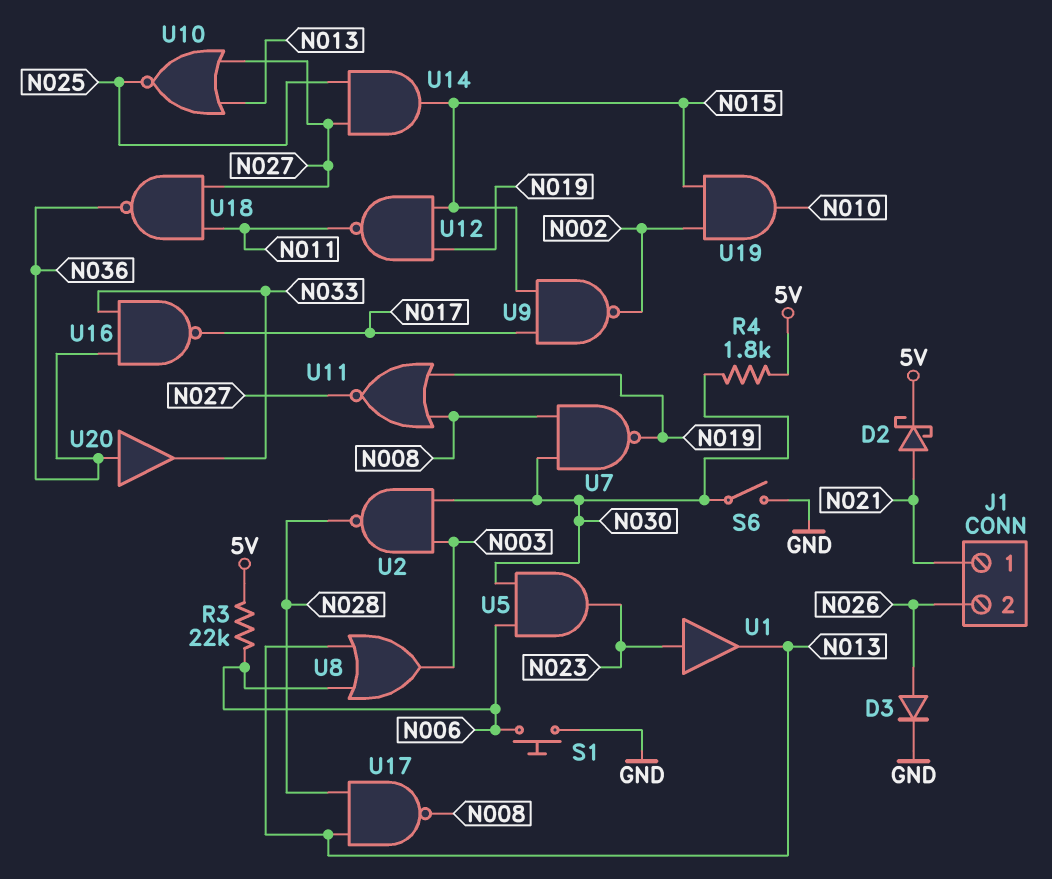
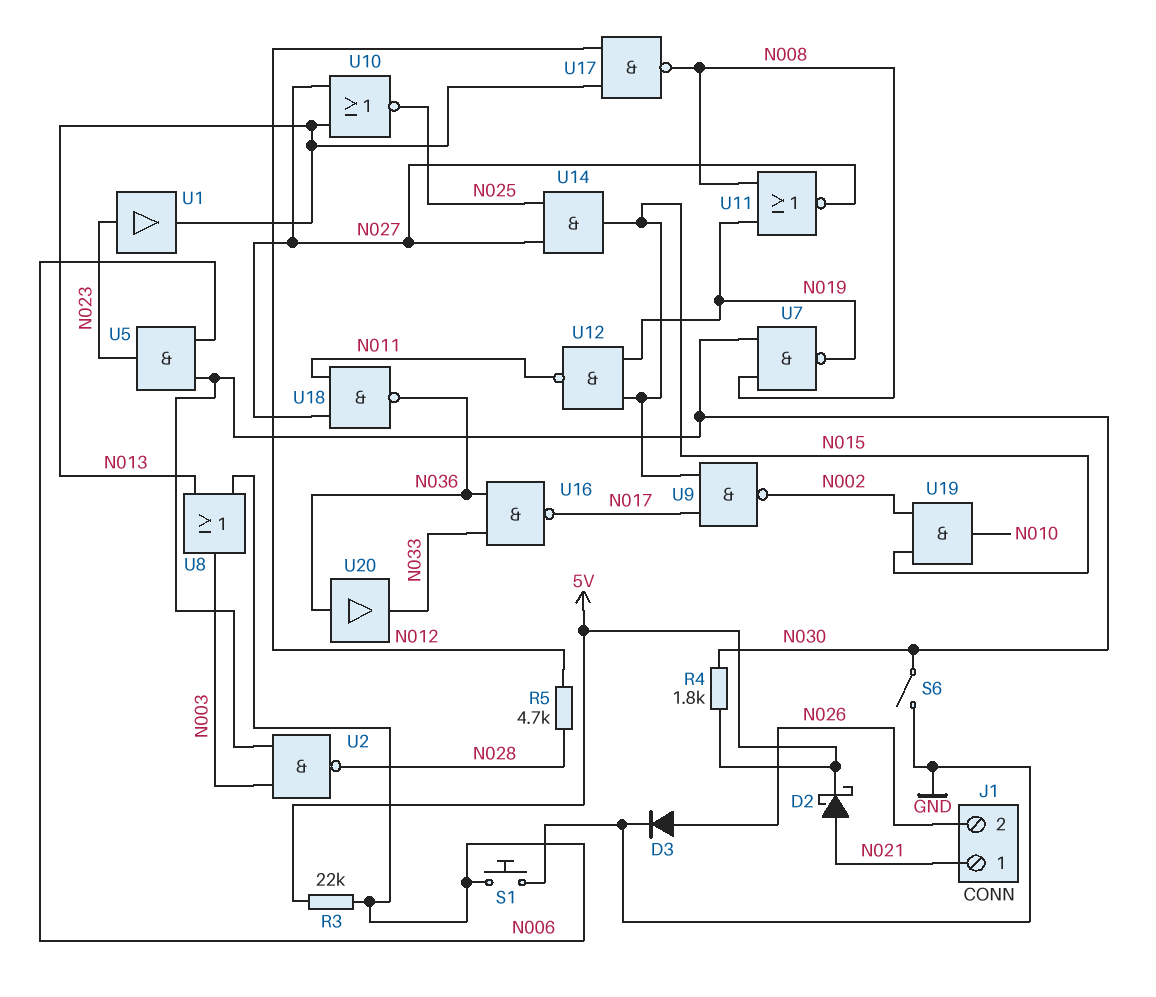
R5: none -> 4.7k (N012, N028)
U17: NAND (in N013, in N028, out N008) -> NAND (in N012, in N013, out N008)

